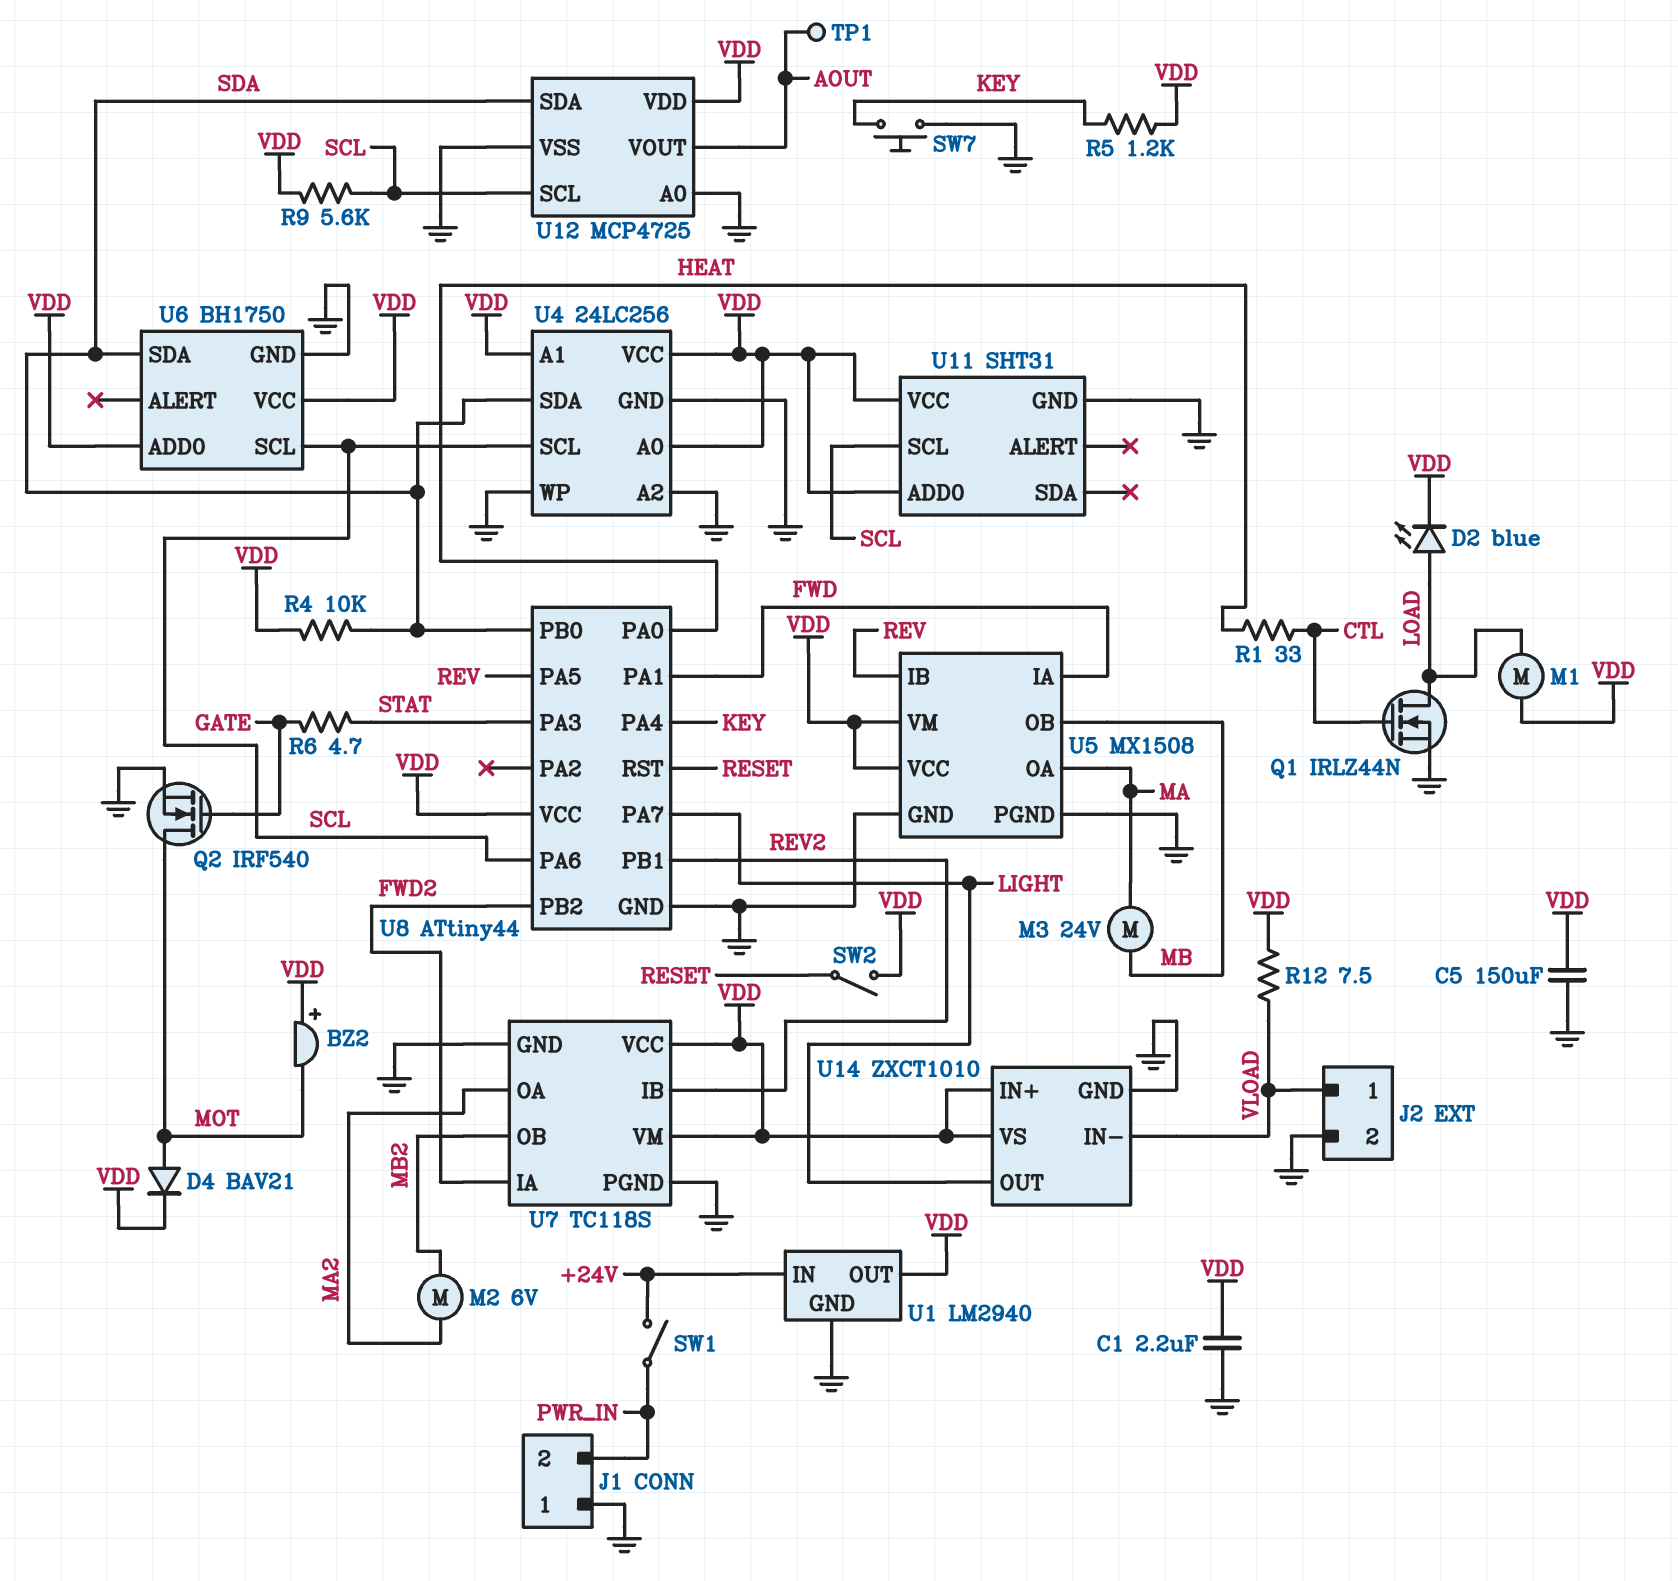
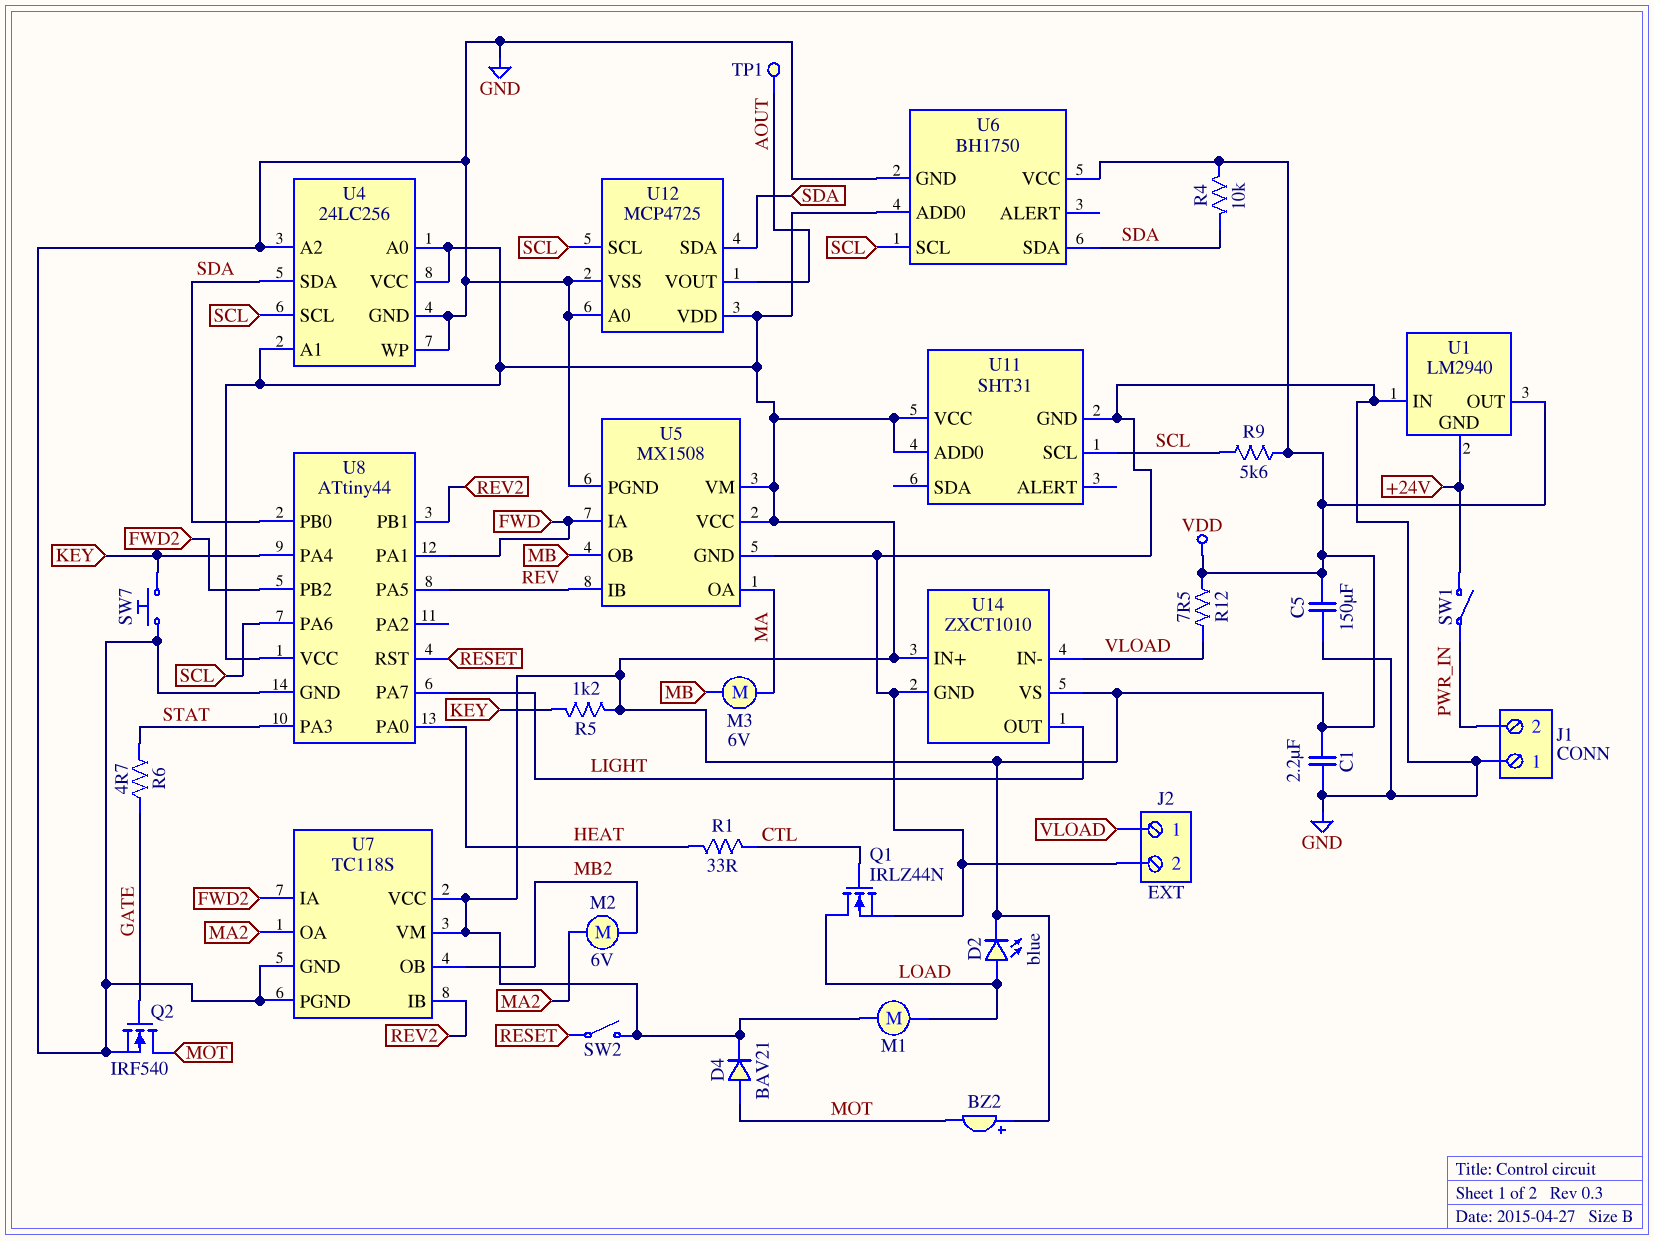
M3: motor 24V (MA, MB) -> motor 6V (MA, MB)
U1 pin GND: GND -> +24V
U1 pin IN: +24V -> GND

